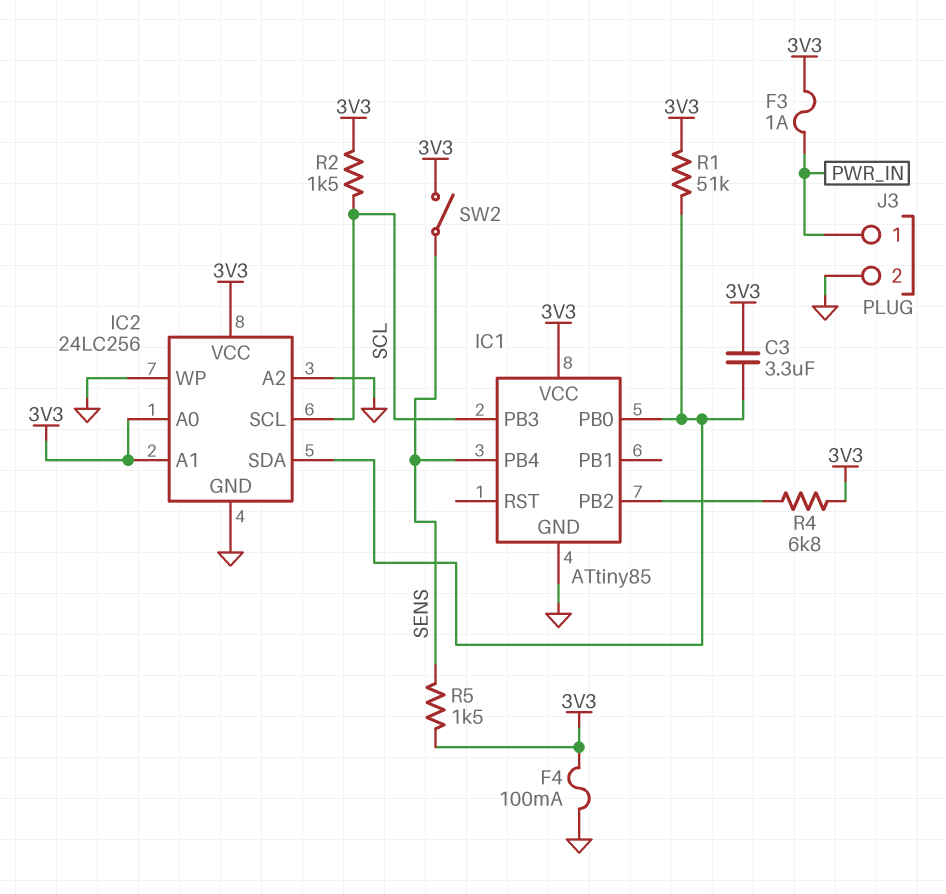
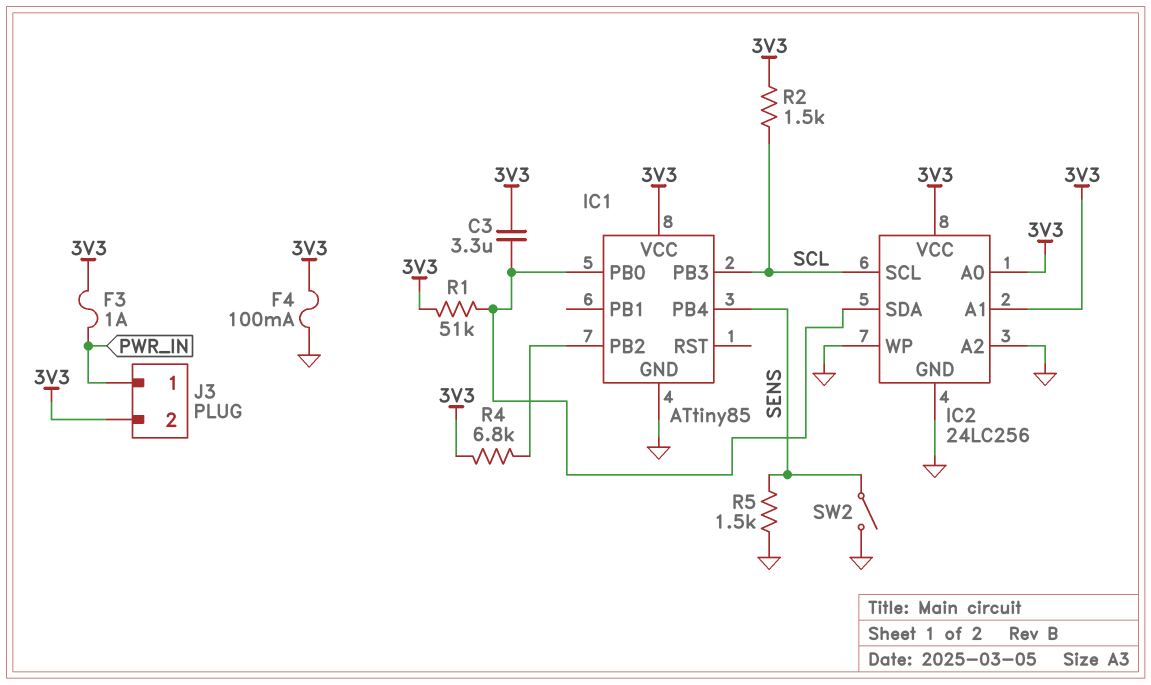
J3 pin 2: GND -> 3V3
R5: 1.5k (3V3, SENS) -> 1.5k (GND, SENS)
SW2: switch (3V3, SENS) -> switch (GND, SENS)

